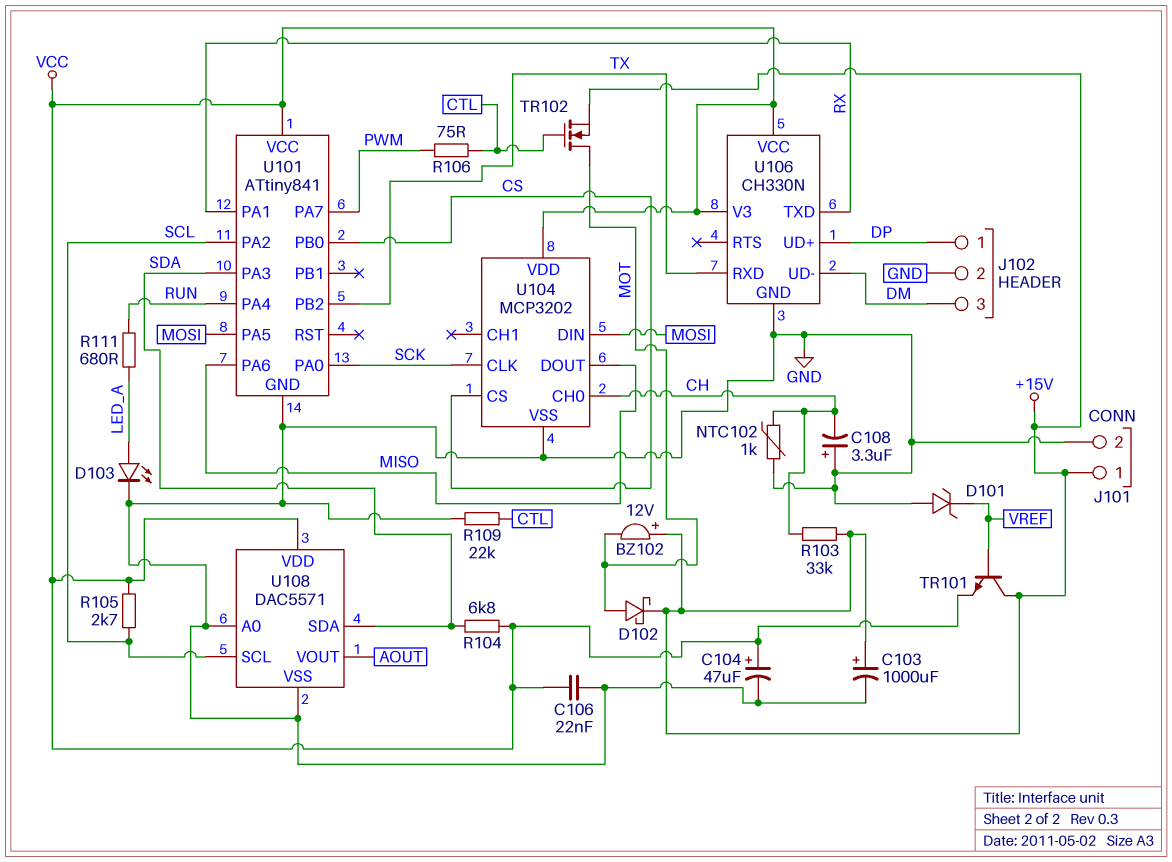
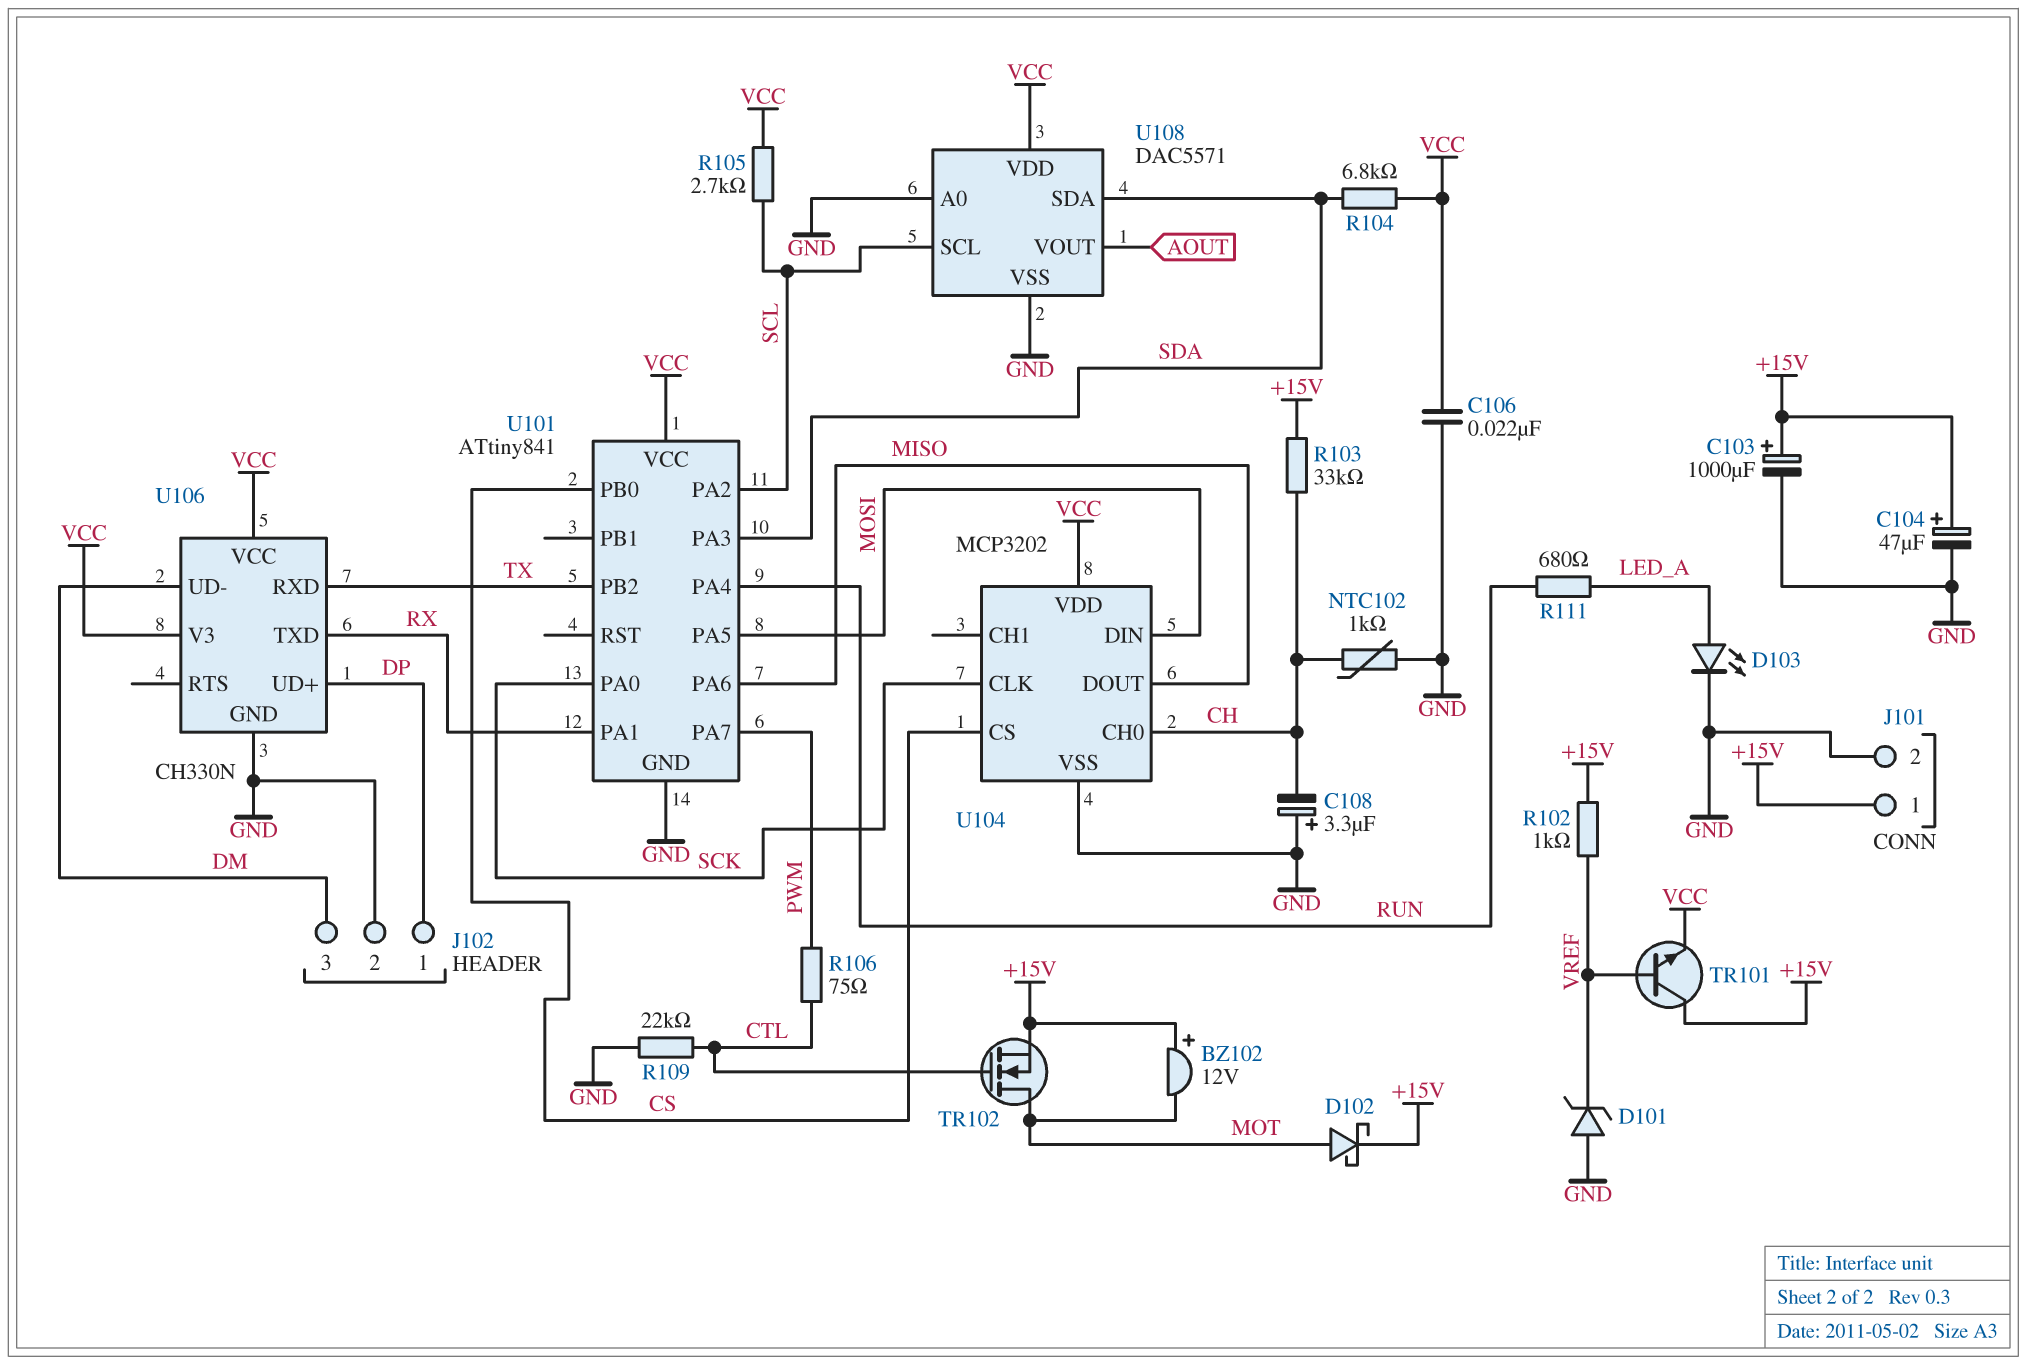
C104: 47uF (plus VCC, minus GND) -> 47uF (plus +15V, minus GND)
R102: none -> 1k (+15V, VREF)

